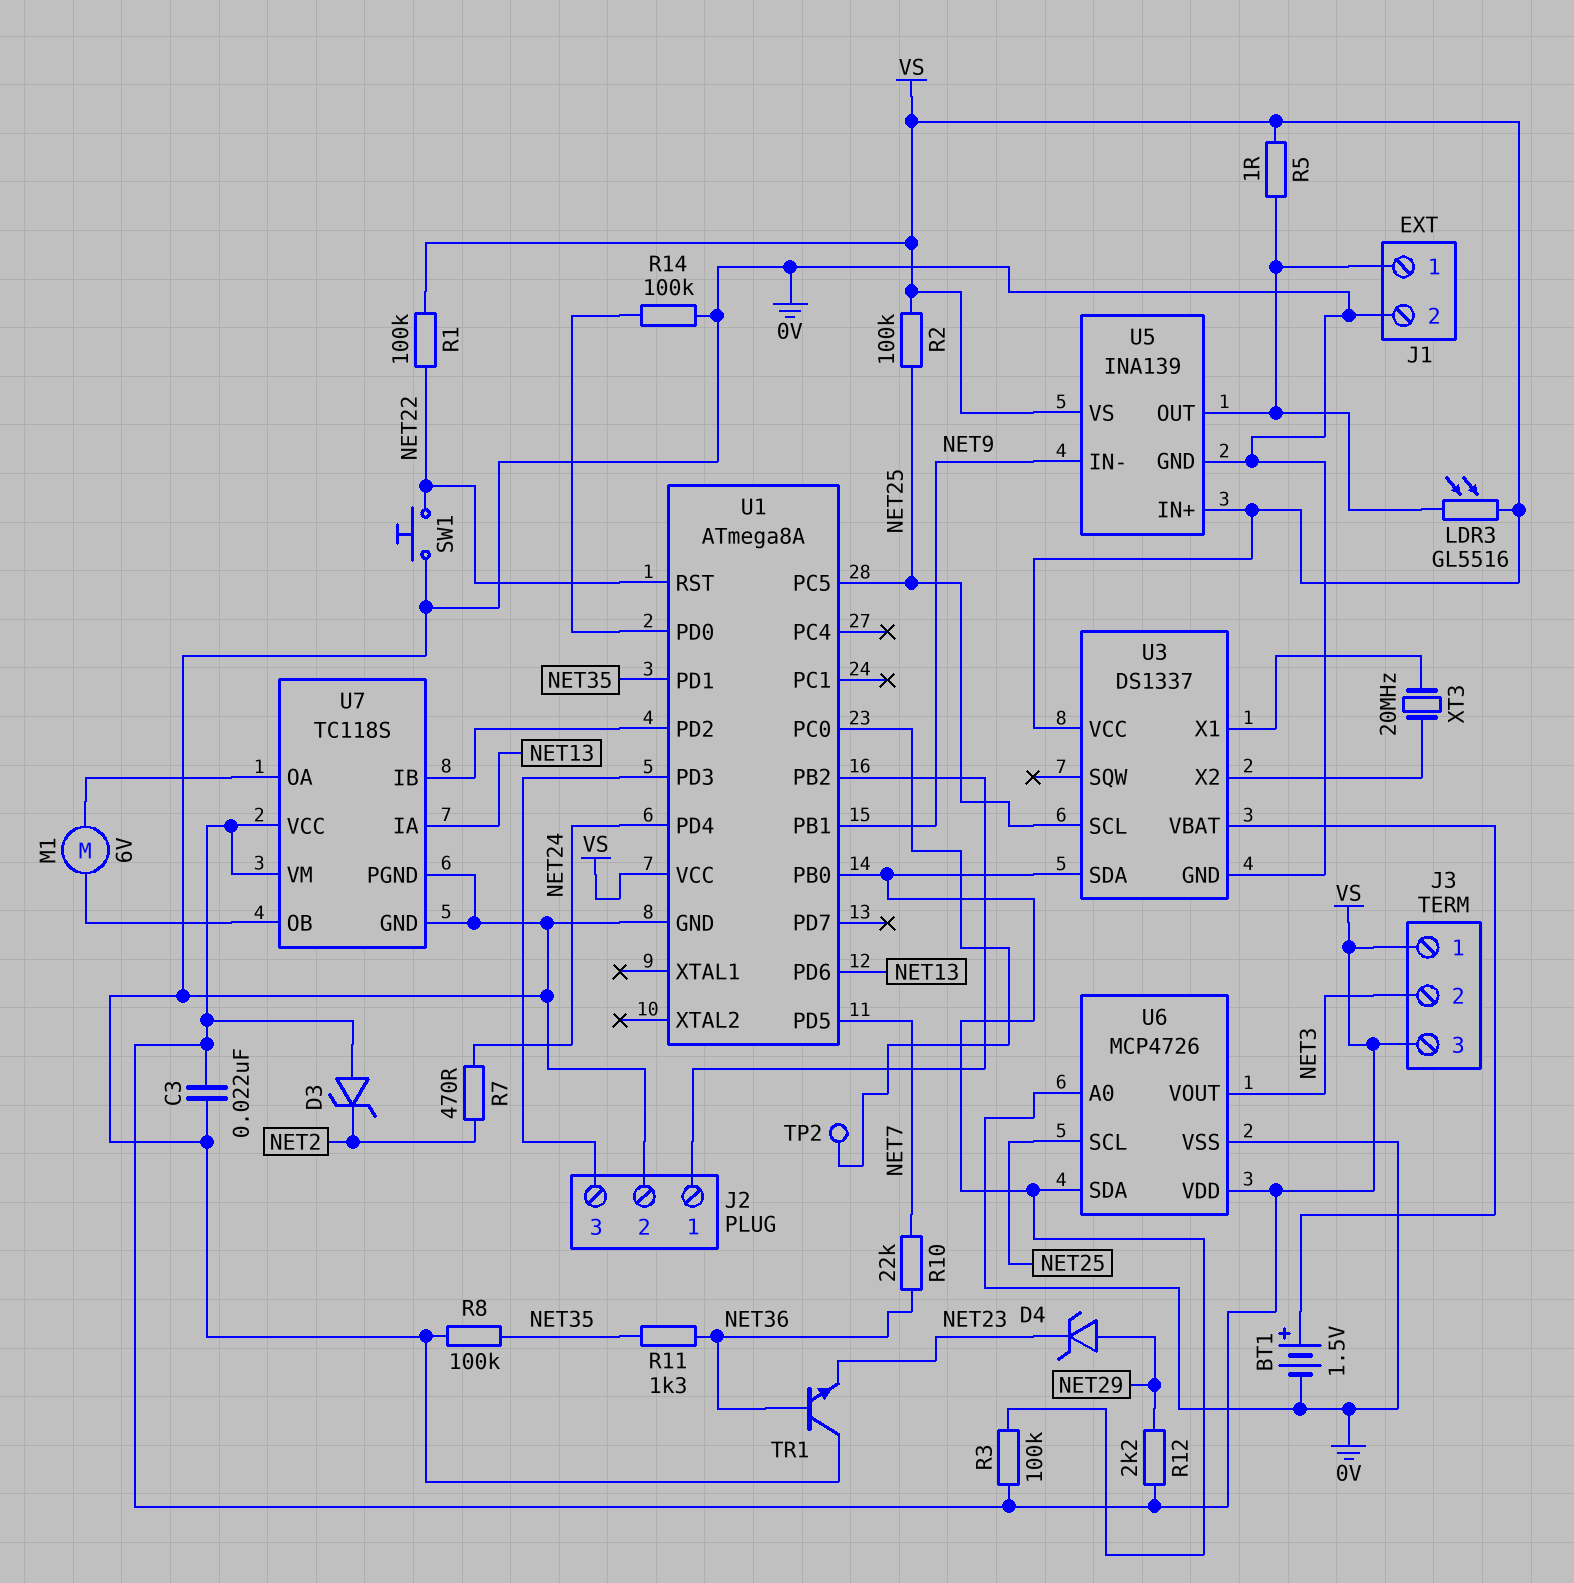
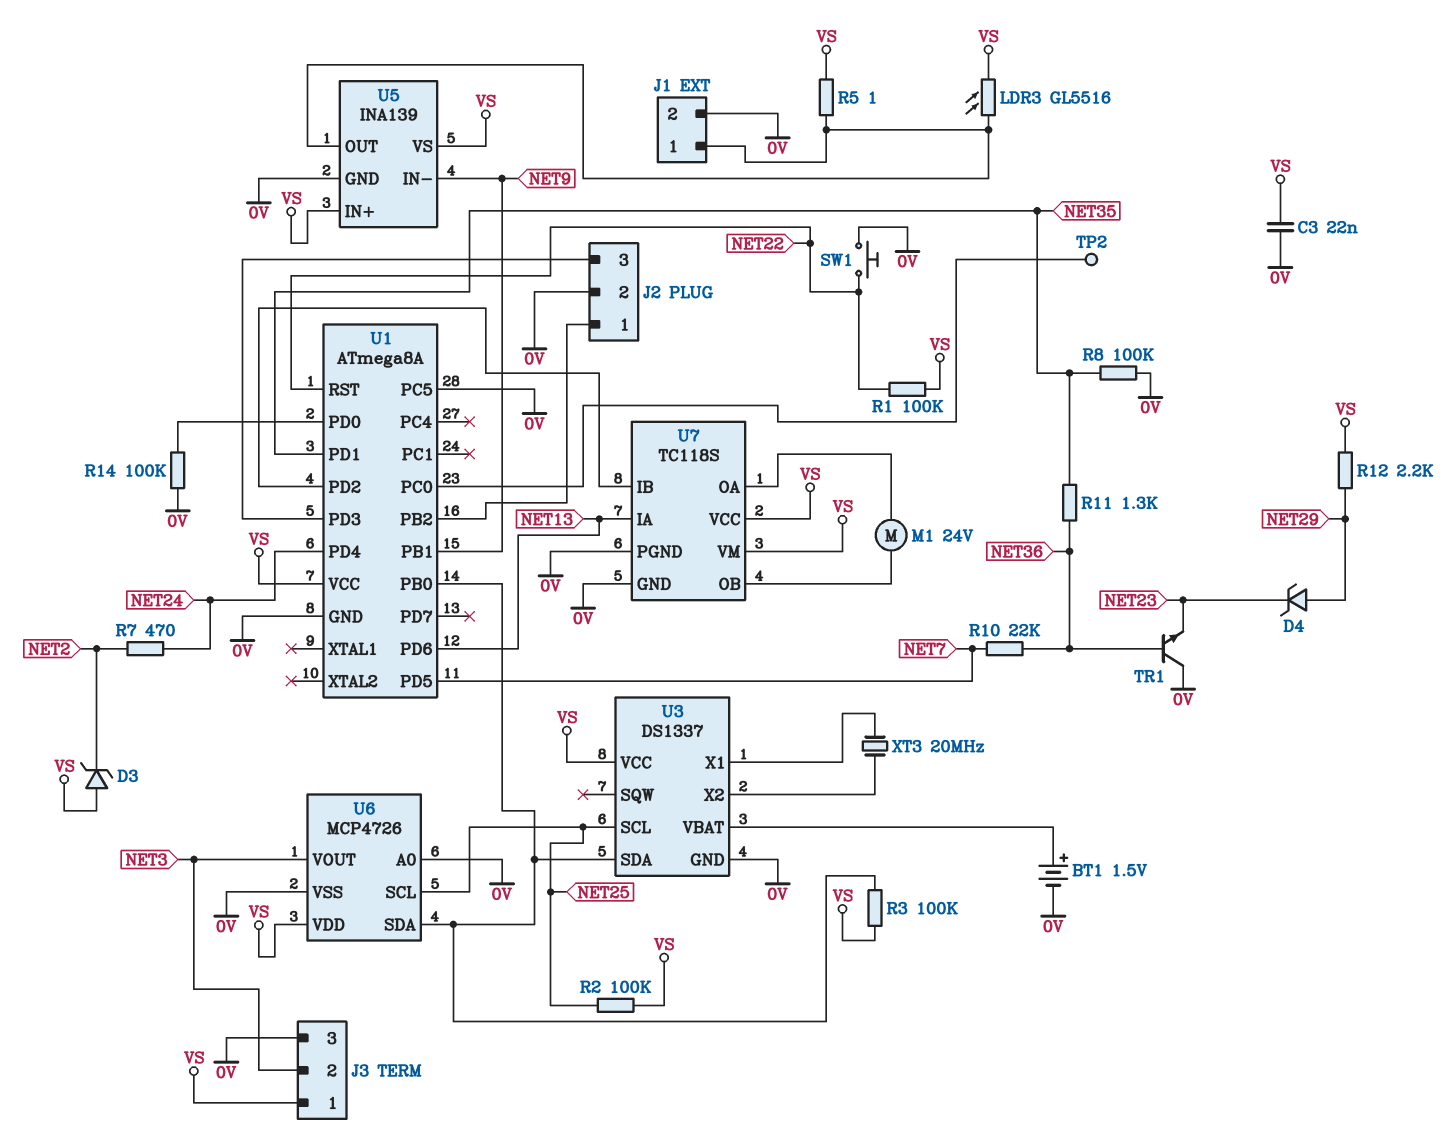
J3 pin 3: VS -> 0V
M1: motor 6V (U7/OA, U7/OB) -> motor 24V (U7/OA, U7/OB)
U1 pin PC5: NET25 -> 0V

